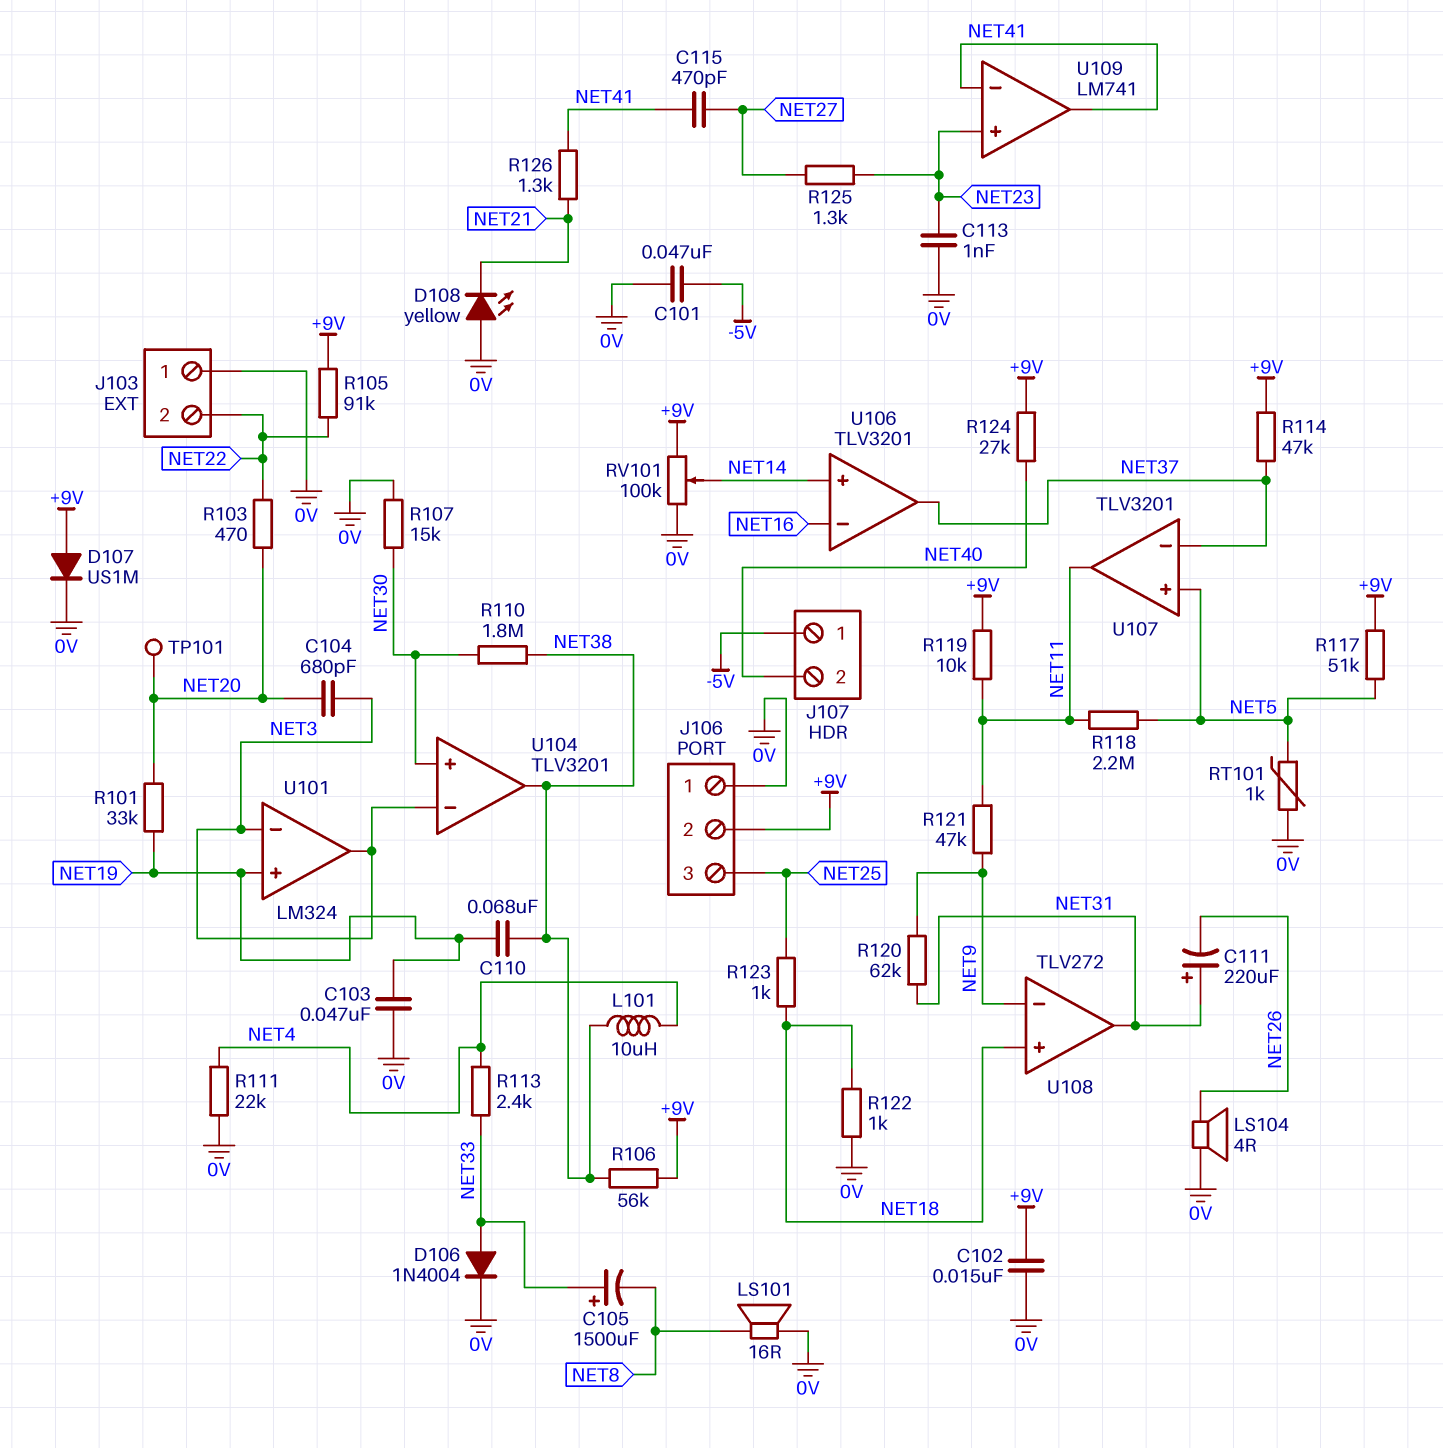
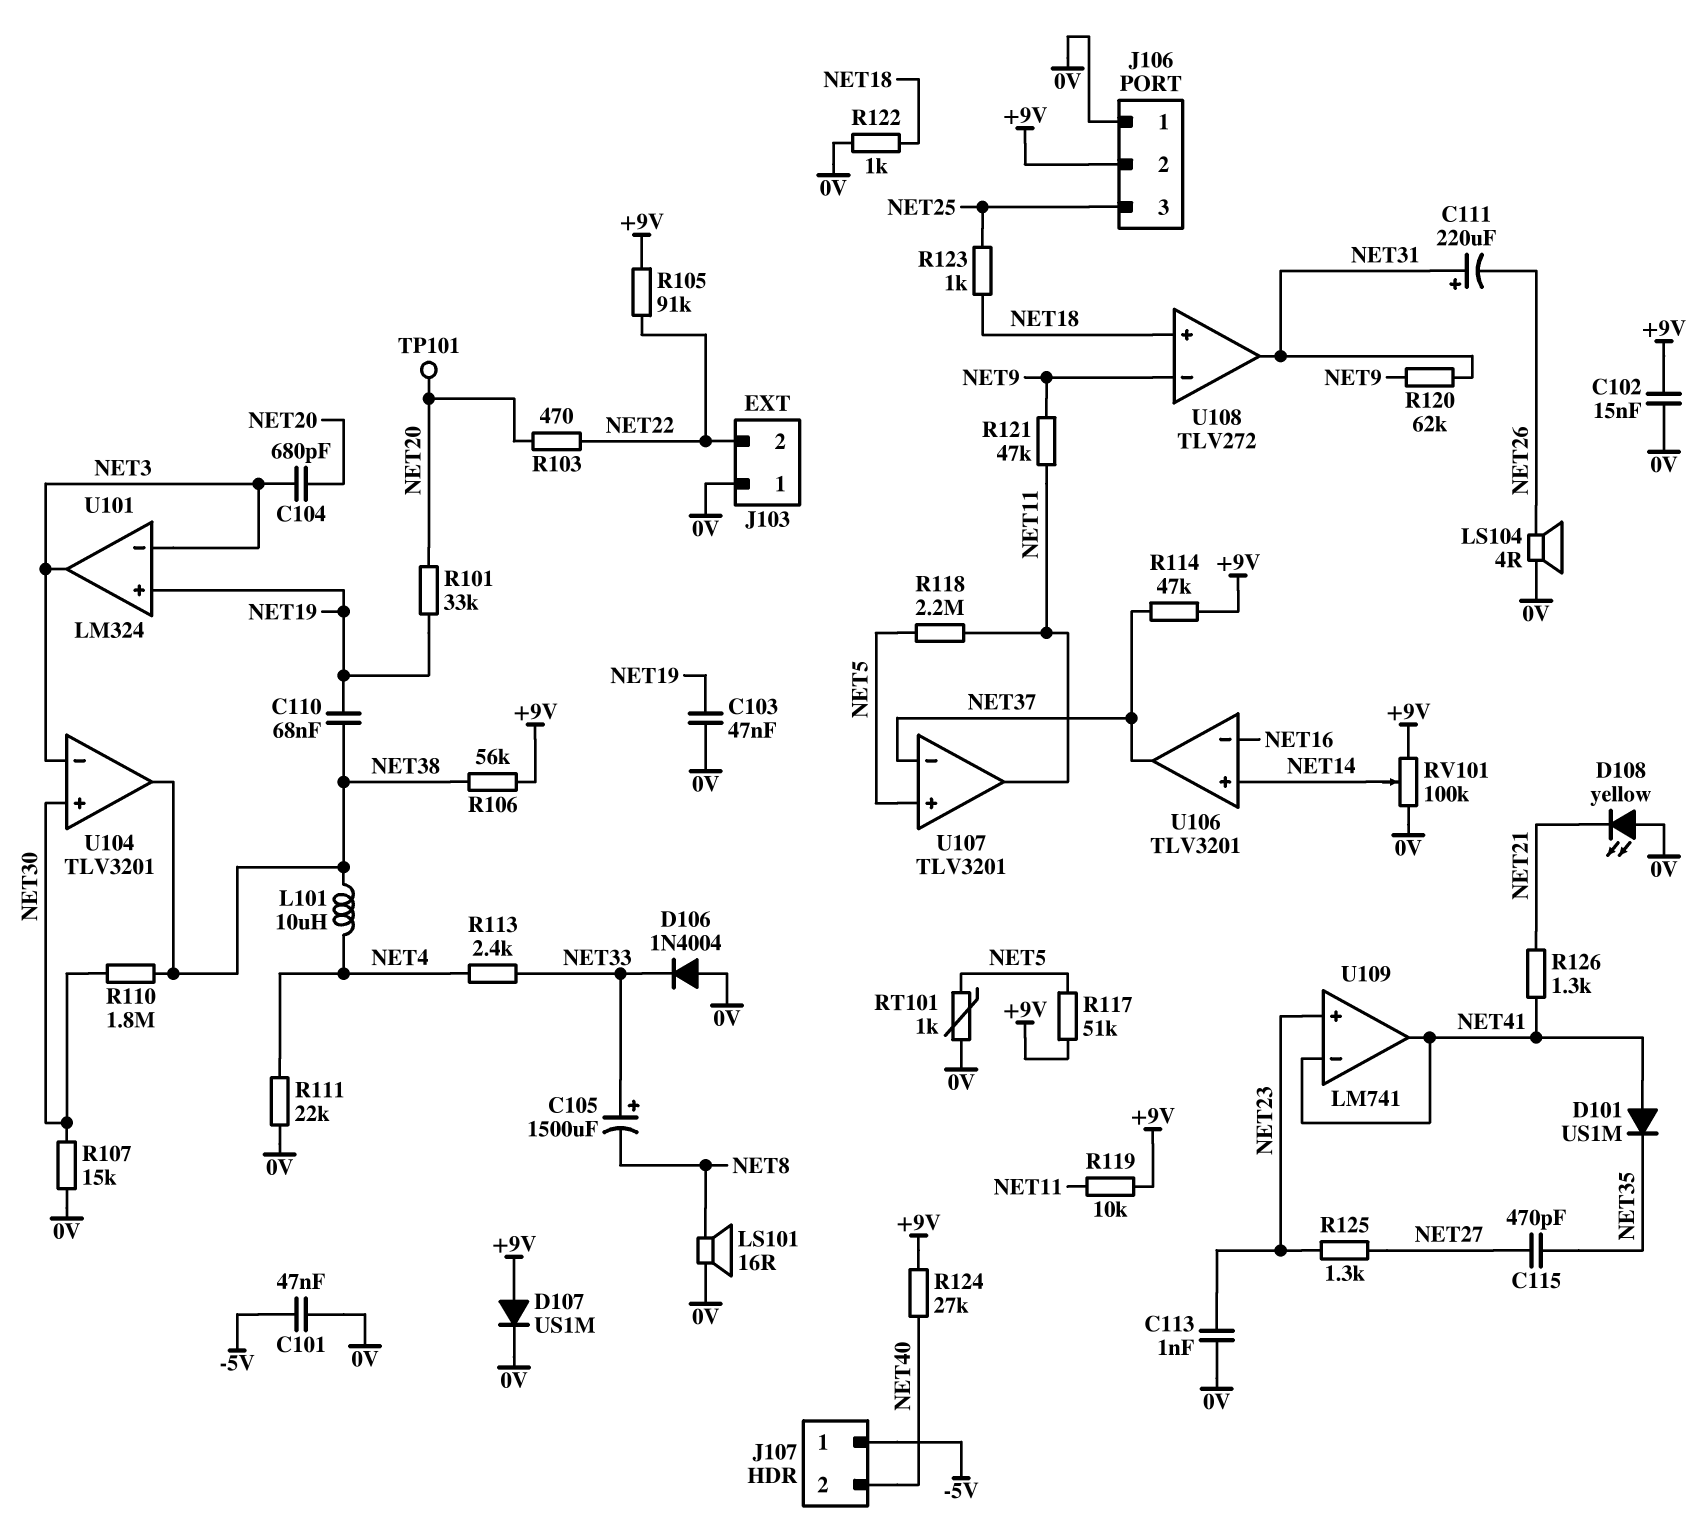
C115: 470pF (NET27, NET41) -> 470pF (NET27, NET35)
D101: none -> diode US1M (A NET41, K NET35)
D106: diode 1N4004 (A NET33, K 0V) -> diode 1N4004 (A 0V, K NET33)

